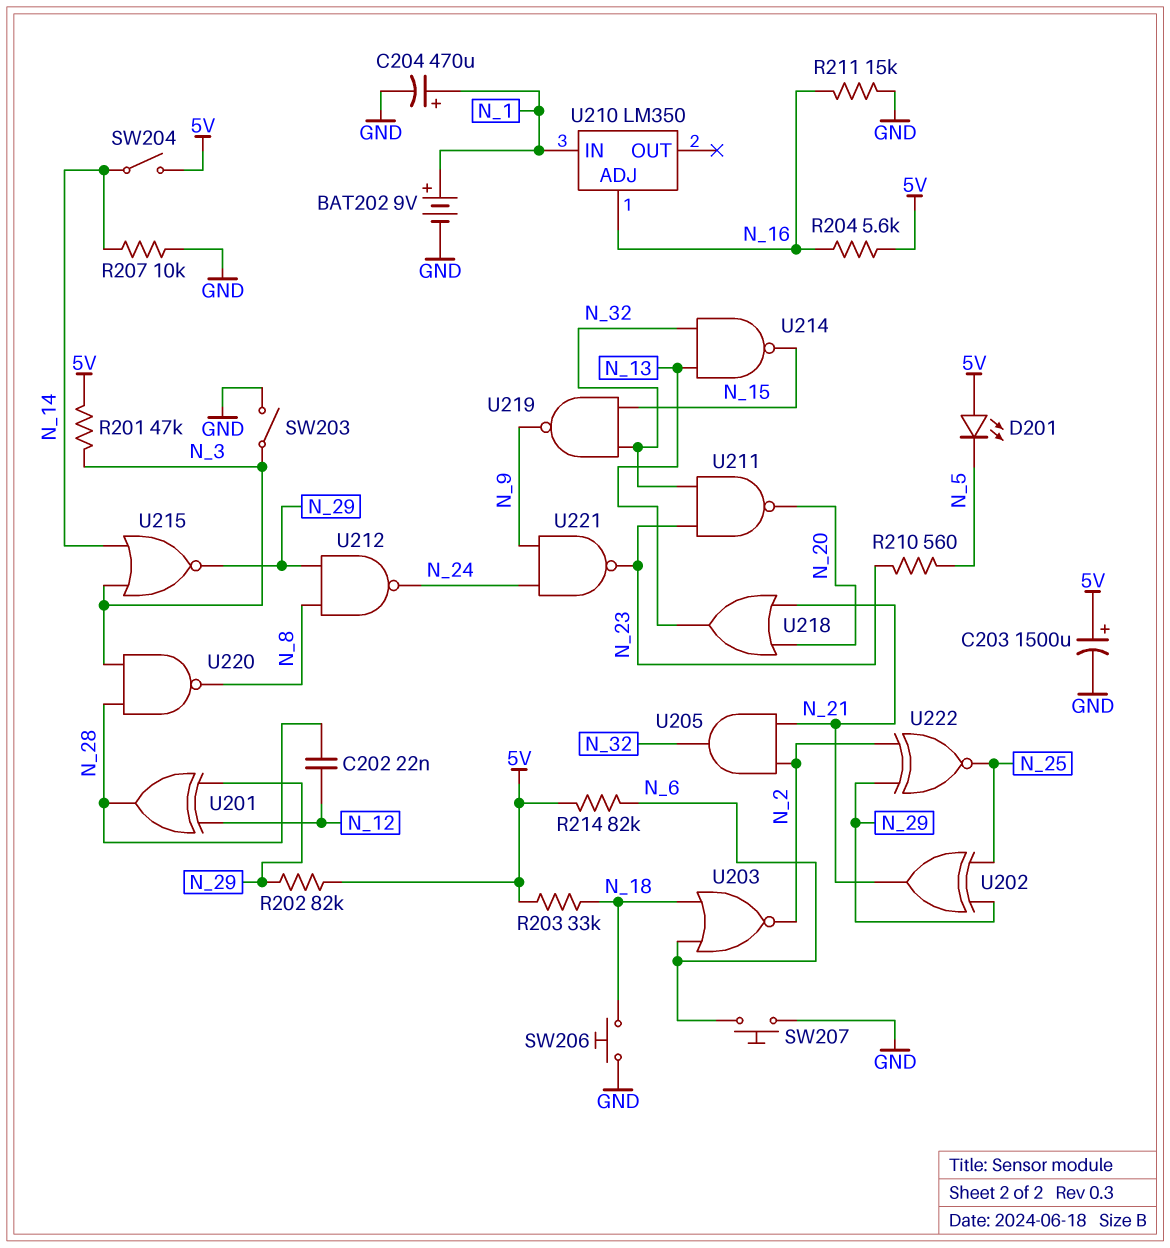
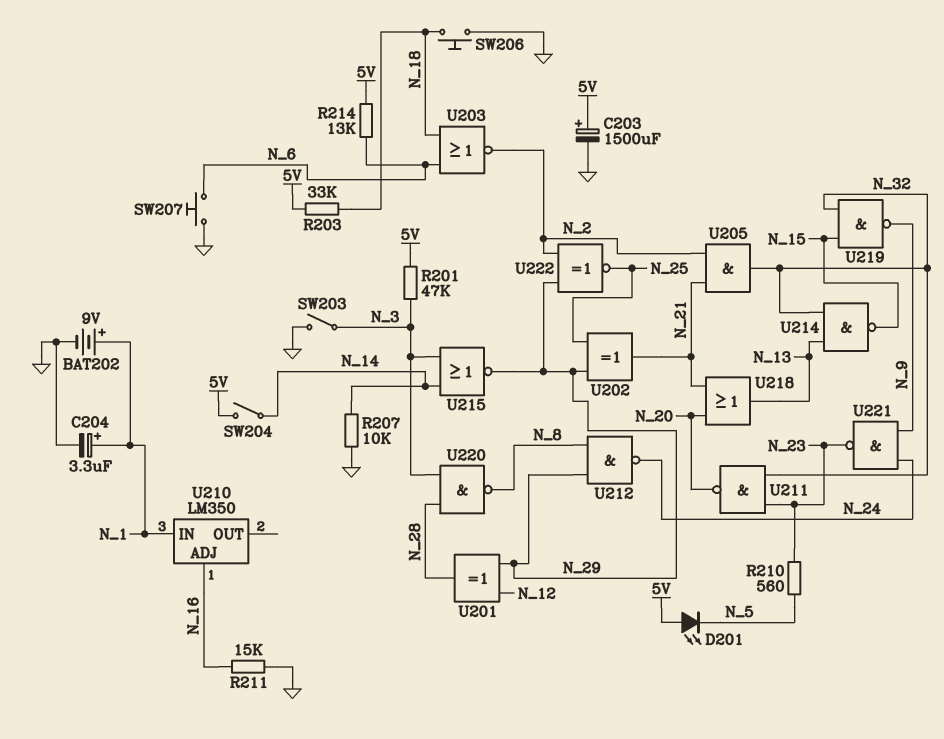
C202: 22nF (N_12, N_28) -> none
C204: 470uF (plus N_1, minus GND) -> 3.3uF (plus N_1, minus GND)
R202: 82k (5V, N_29) -> none
R204: 5.6k (5V, N_16) -> none
R214: 82k (5V, N_6) -> 13k (5V, N_6)

